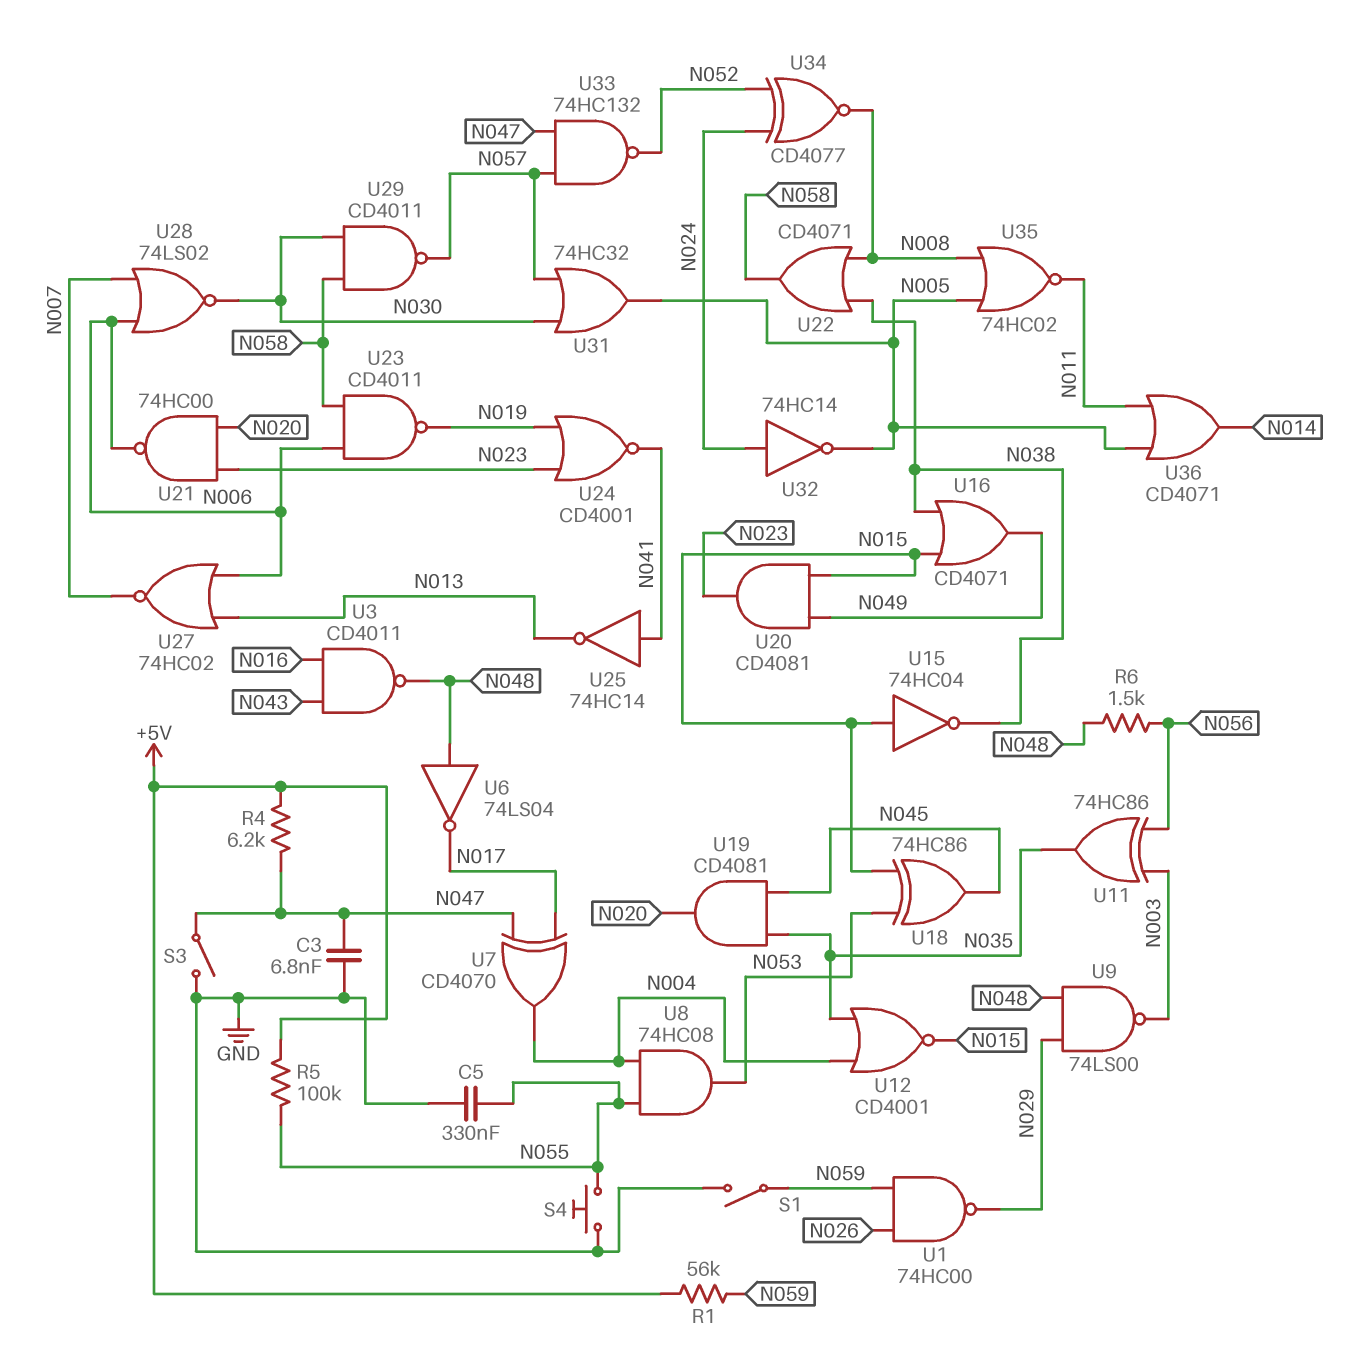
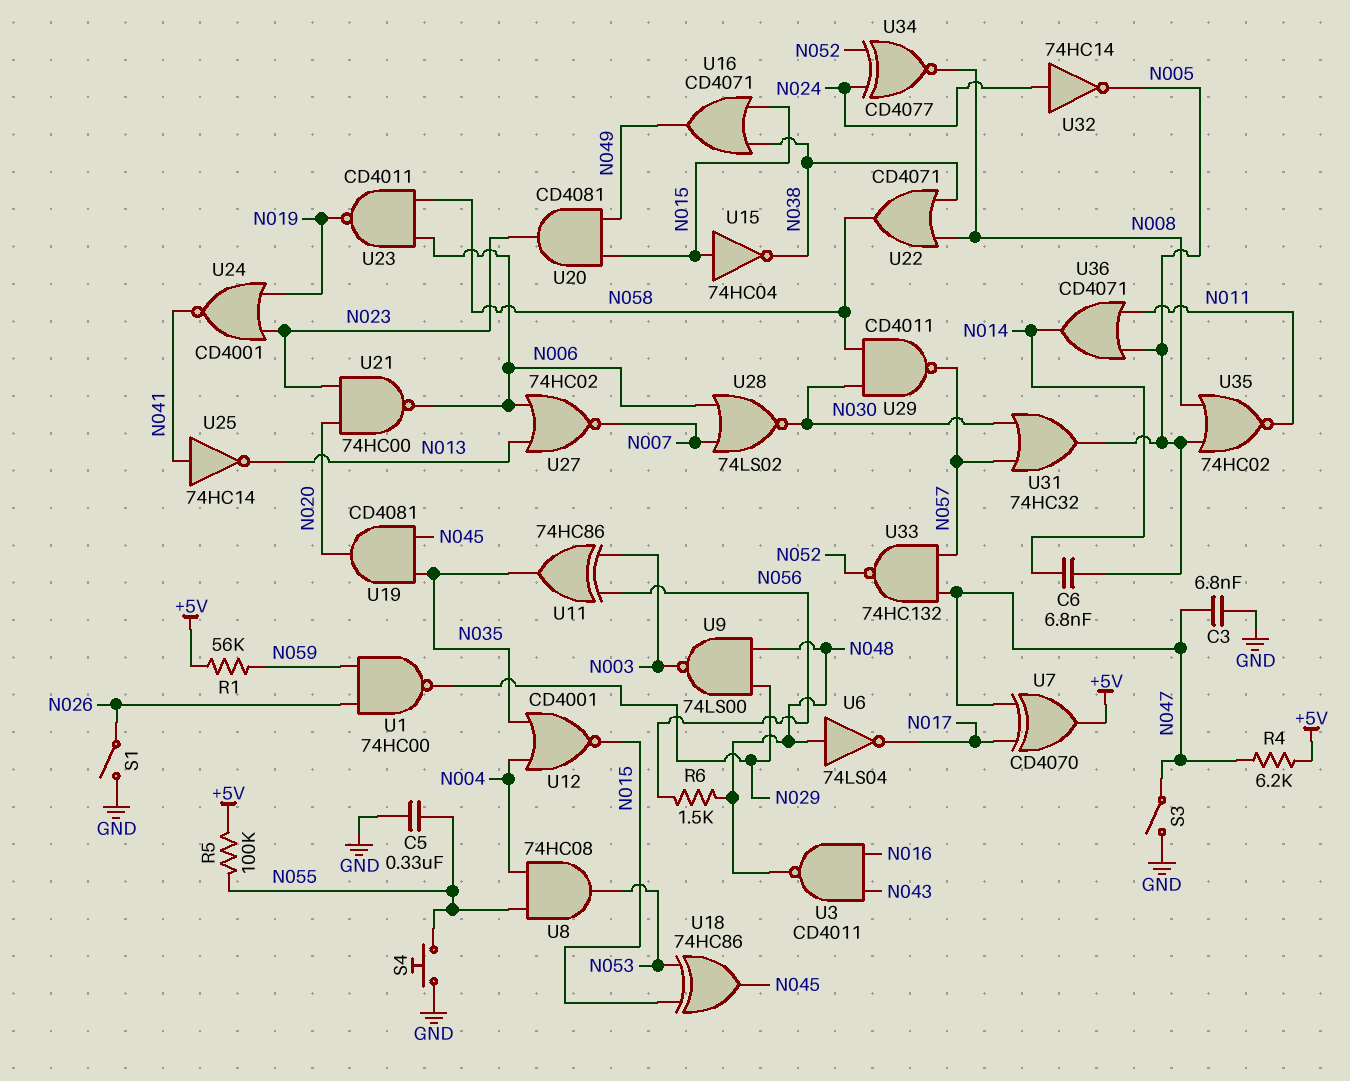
C6: none -> 6.8nF (N005, N014)
S1: switch (GND, N059) -> switch (GND, N026)
U7: XOR CD4070 (in N017, in N047, out N004) -> XOR CD4070 (in N017, in N047, out +5V)

